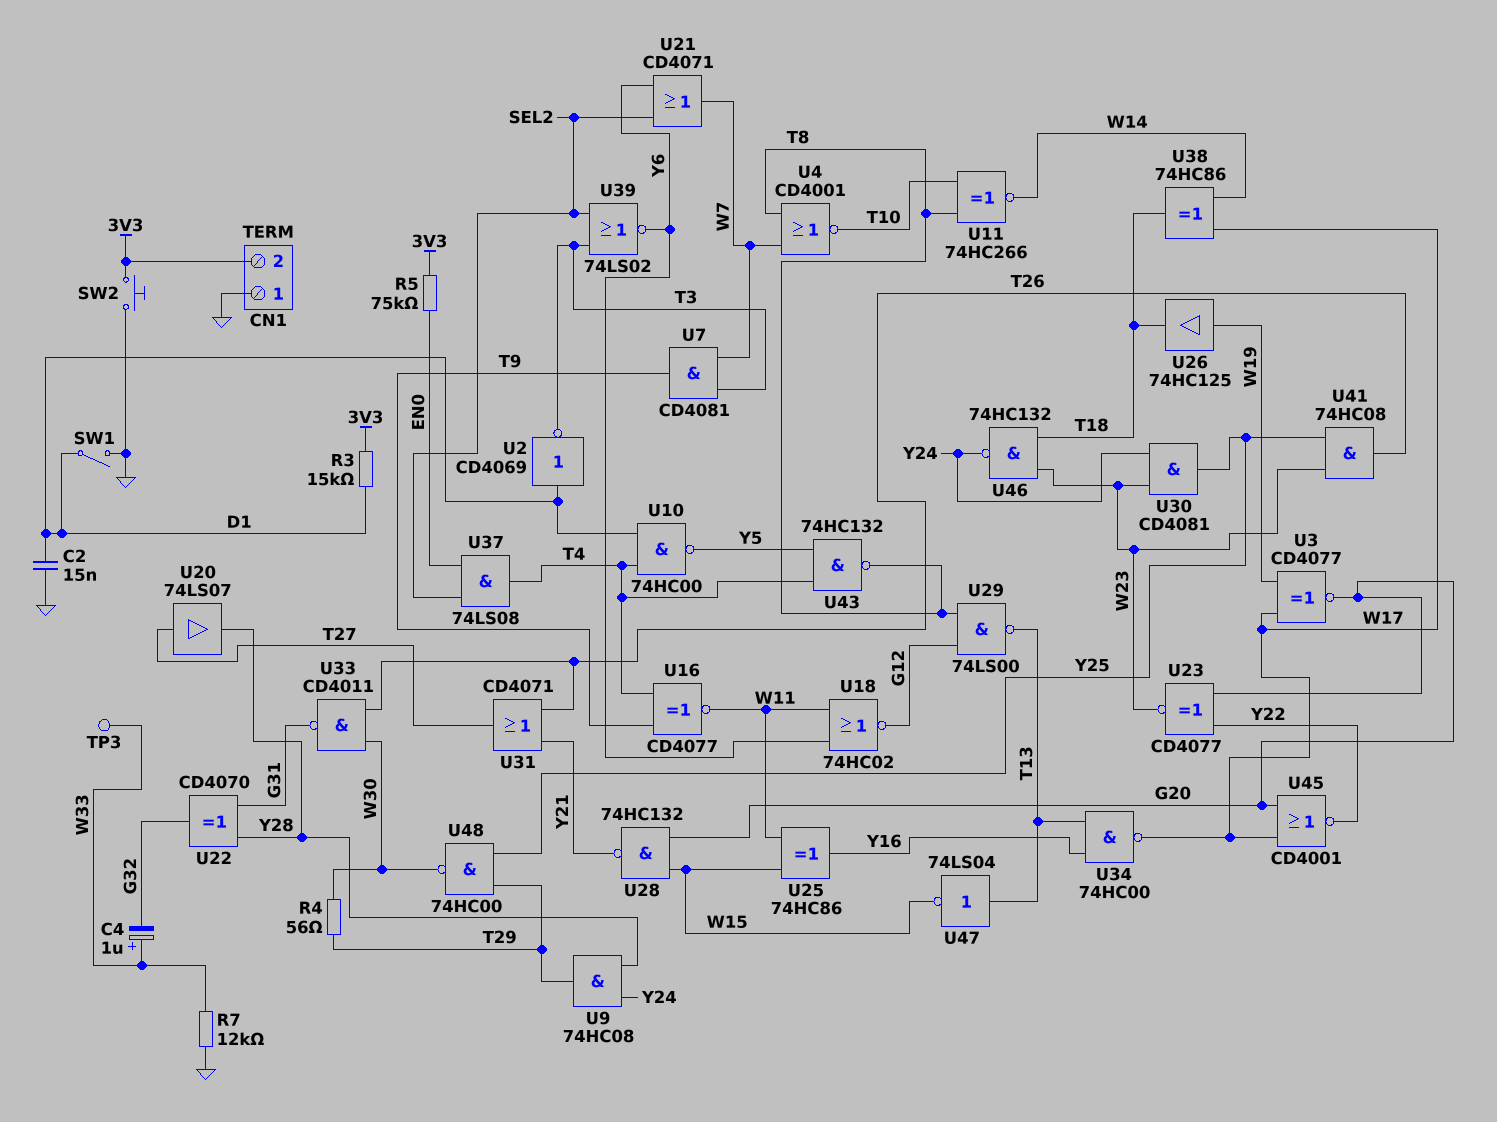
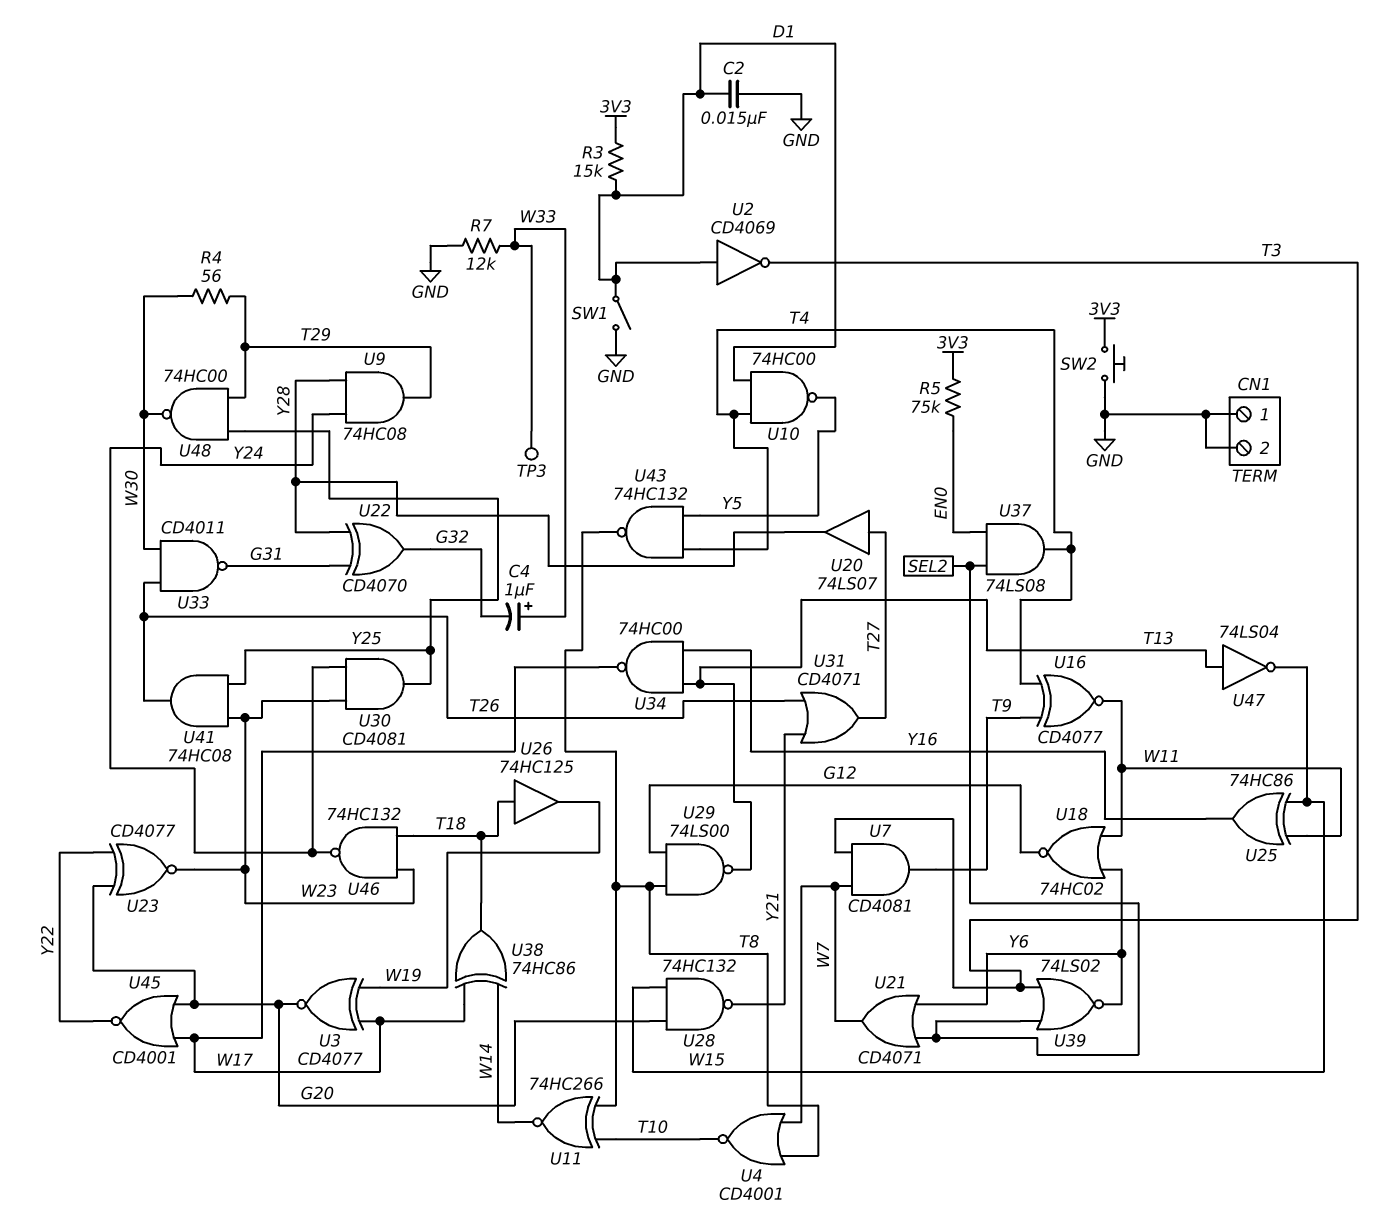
CN1 pin 2: 3V3 -> GND
U26: buffer 74HC125 (in W19, out T18) -> buffer 74HC125 (in T18, out W19)

